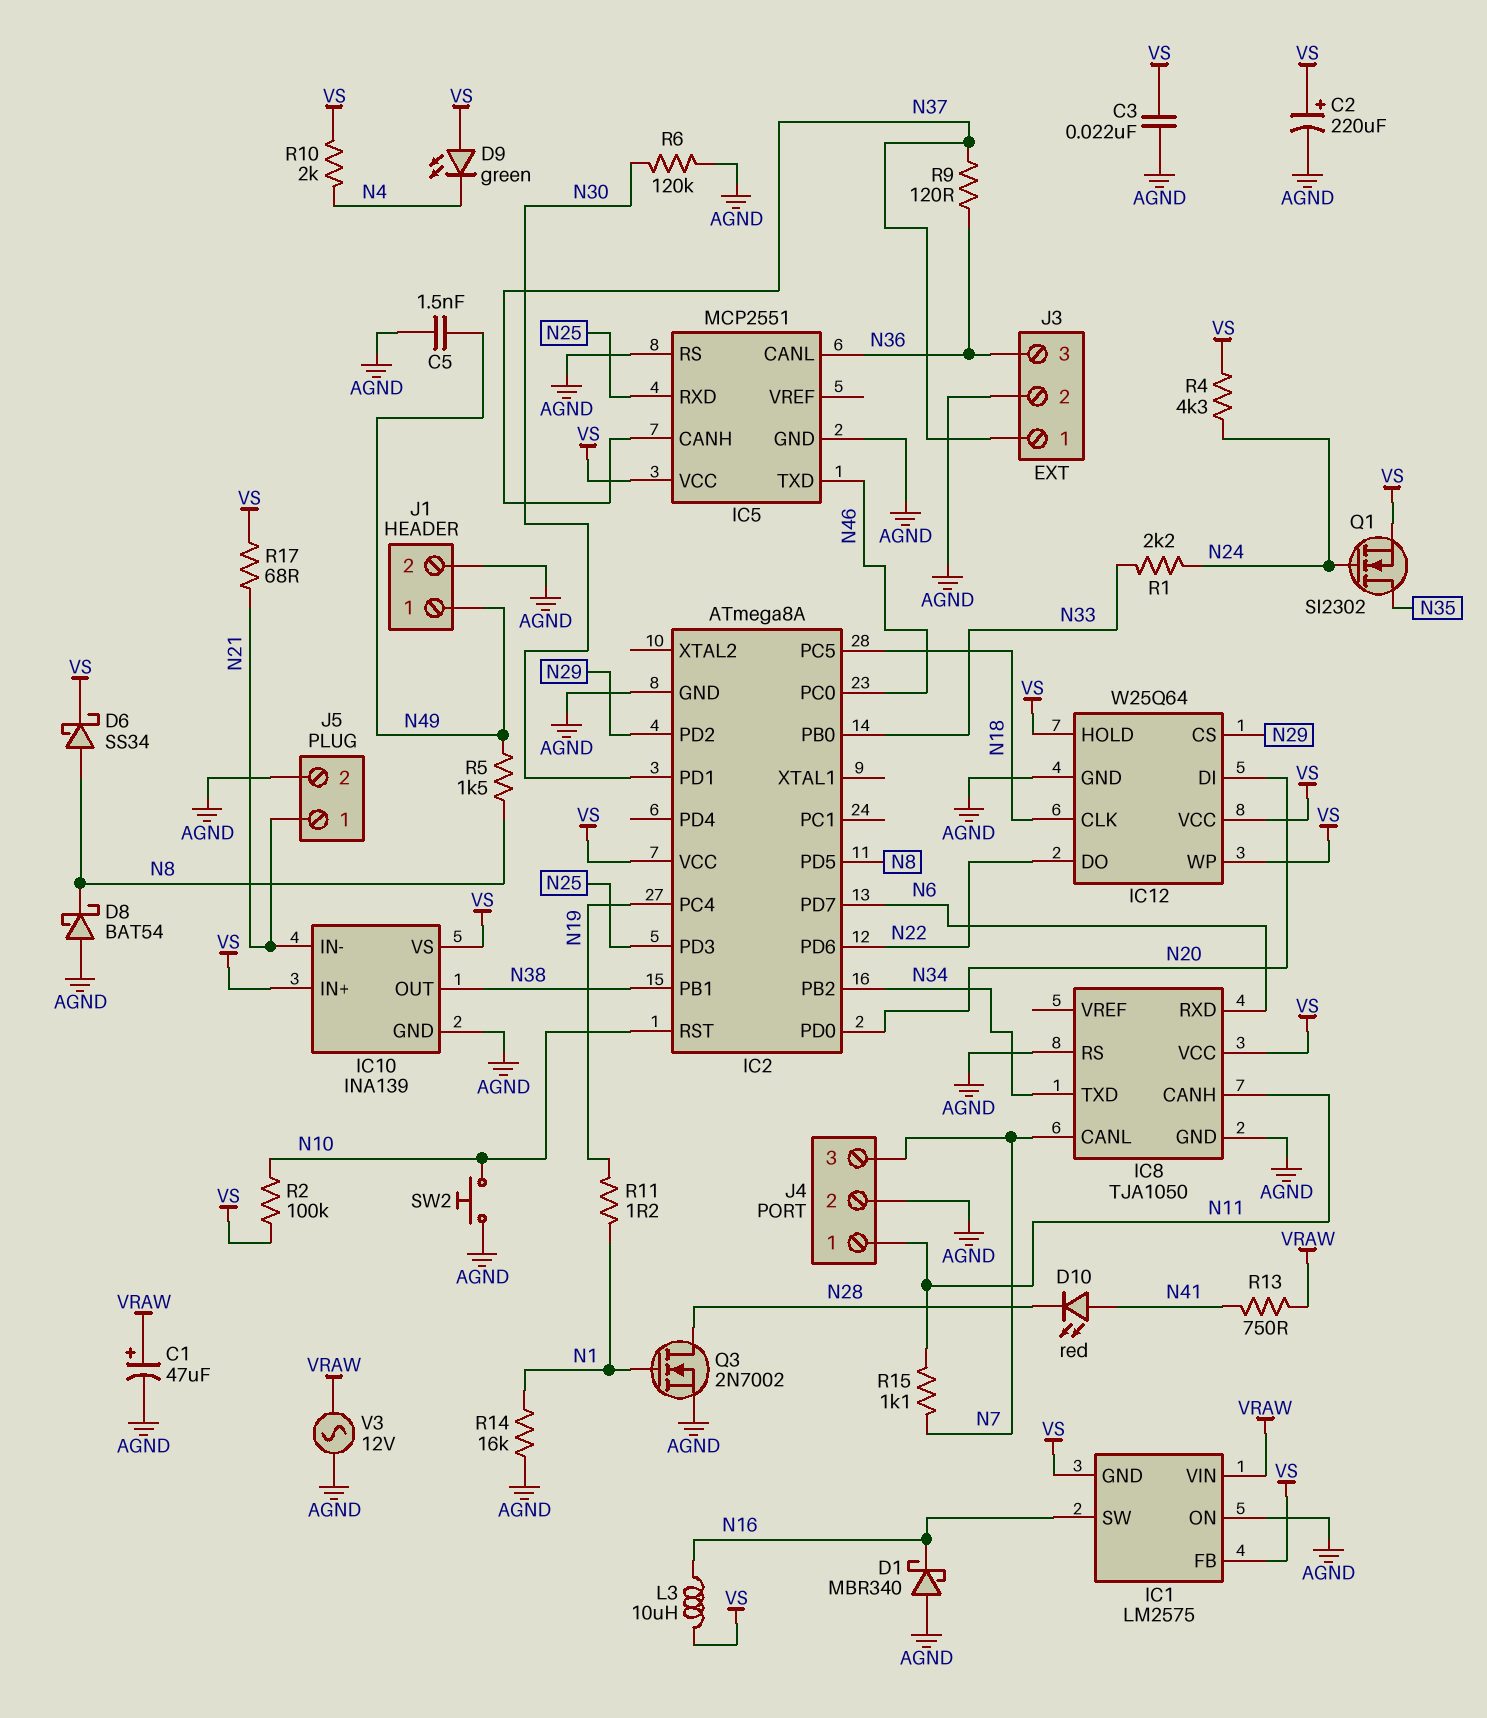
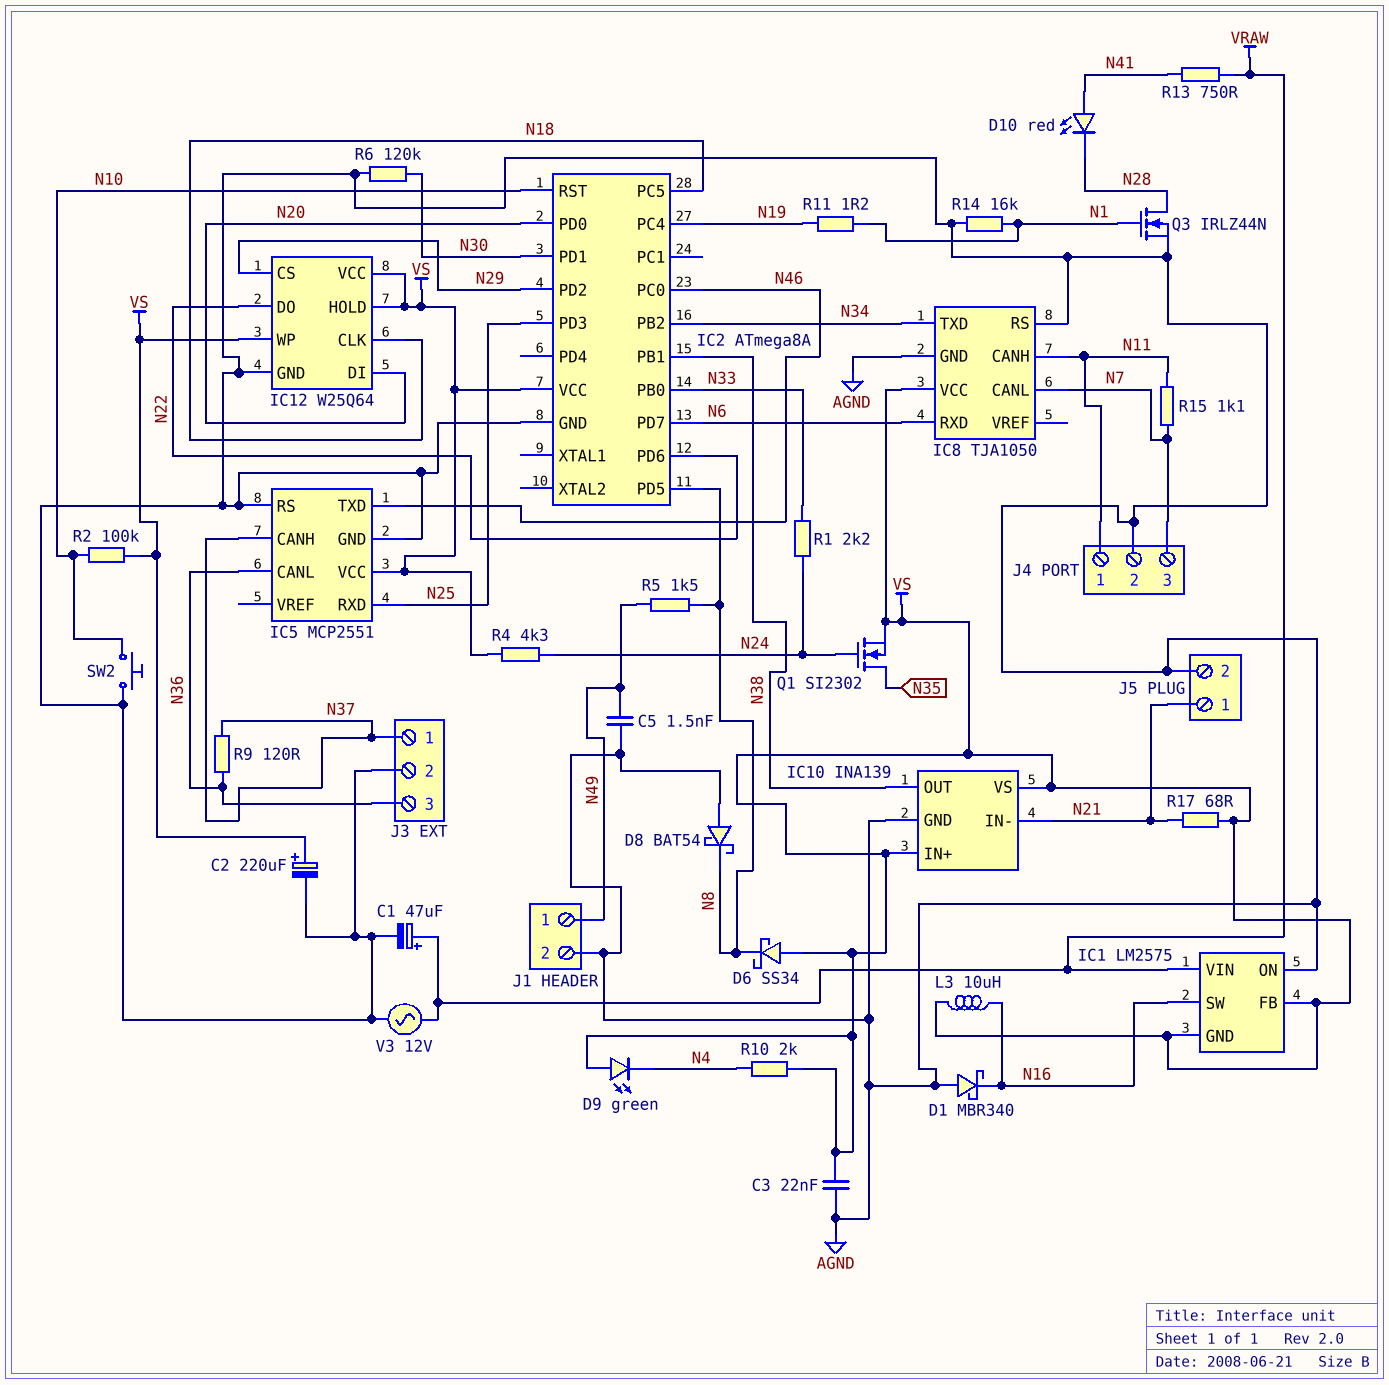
D6: schottky SS34 (A N8, K VS) -> schottky SS34 (A VS, K N8)
Q3: NMOS 2N7002 (G N1, D N28, S AGND) -> NMOS IRLZ44N (G N1, D N28, S AGND)

